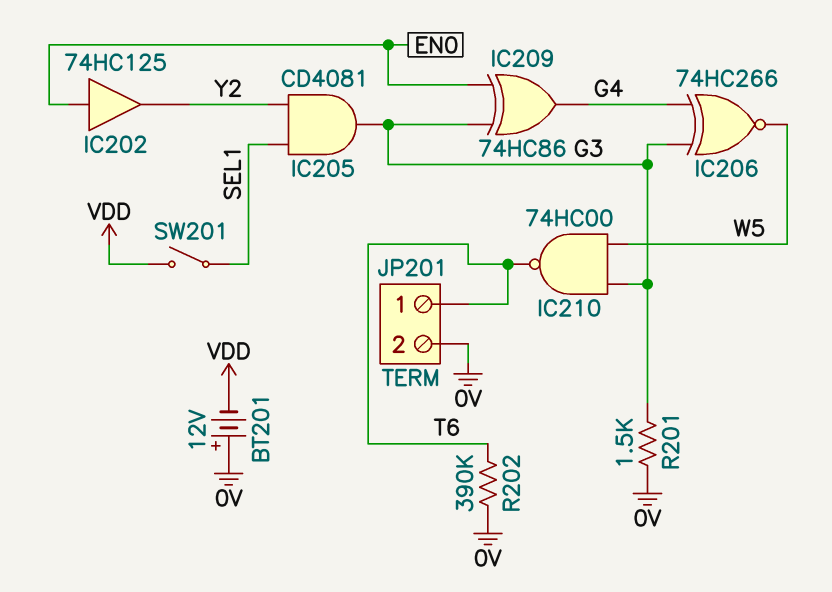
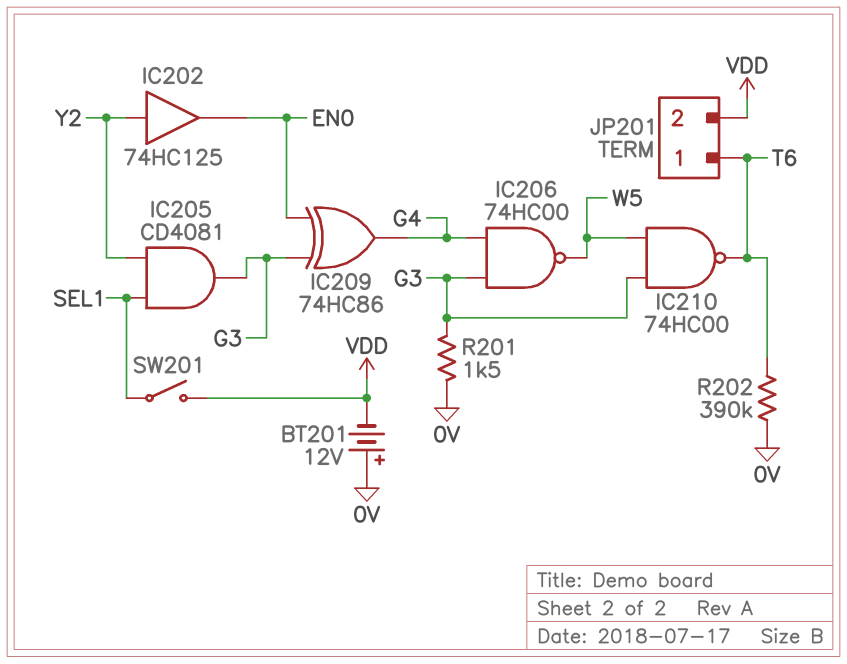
IC202: buffer 74HC125 (in EN0, out Y2) -> buffer 74HC125 (in Y2, out EN0)
IC206: XNOR 74HC266 (in G3, in G4, out W5) -> NAND 74HC00 (in G3, in G4, out W5)
JP201 pin 2: 0V -> VDD

